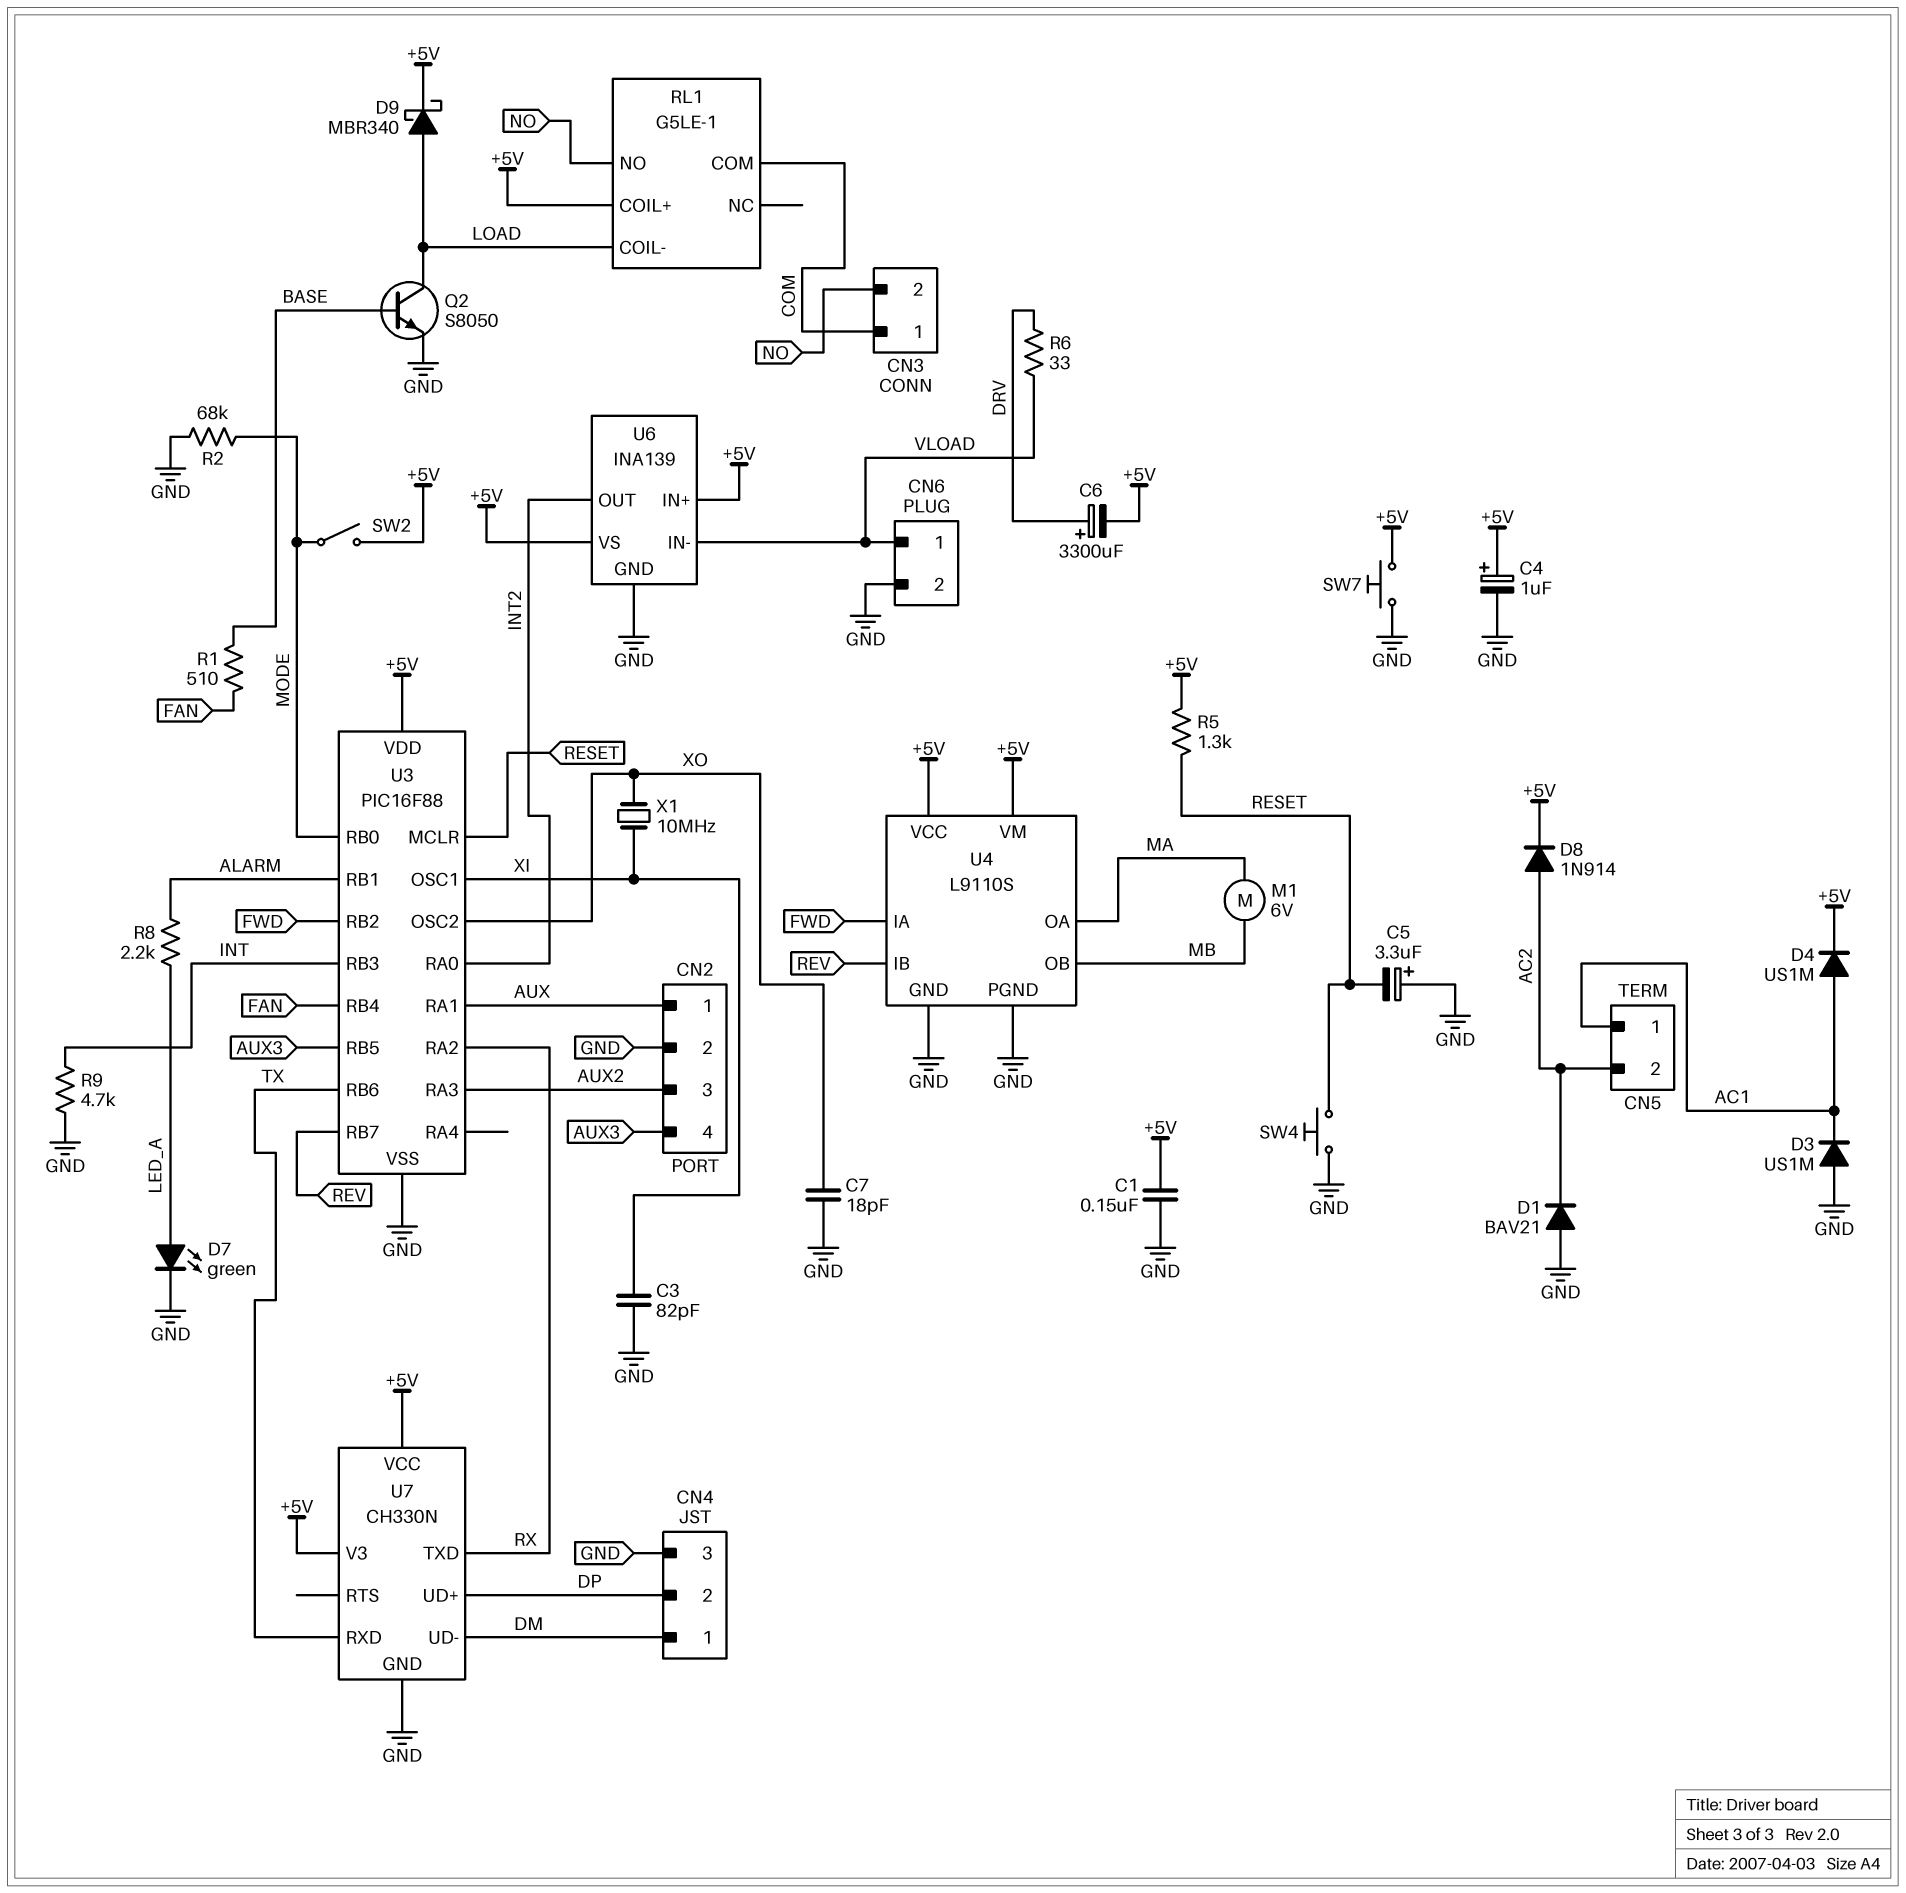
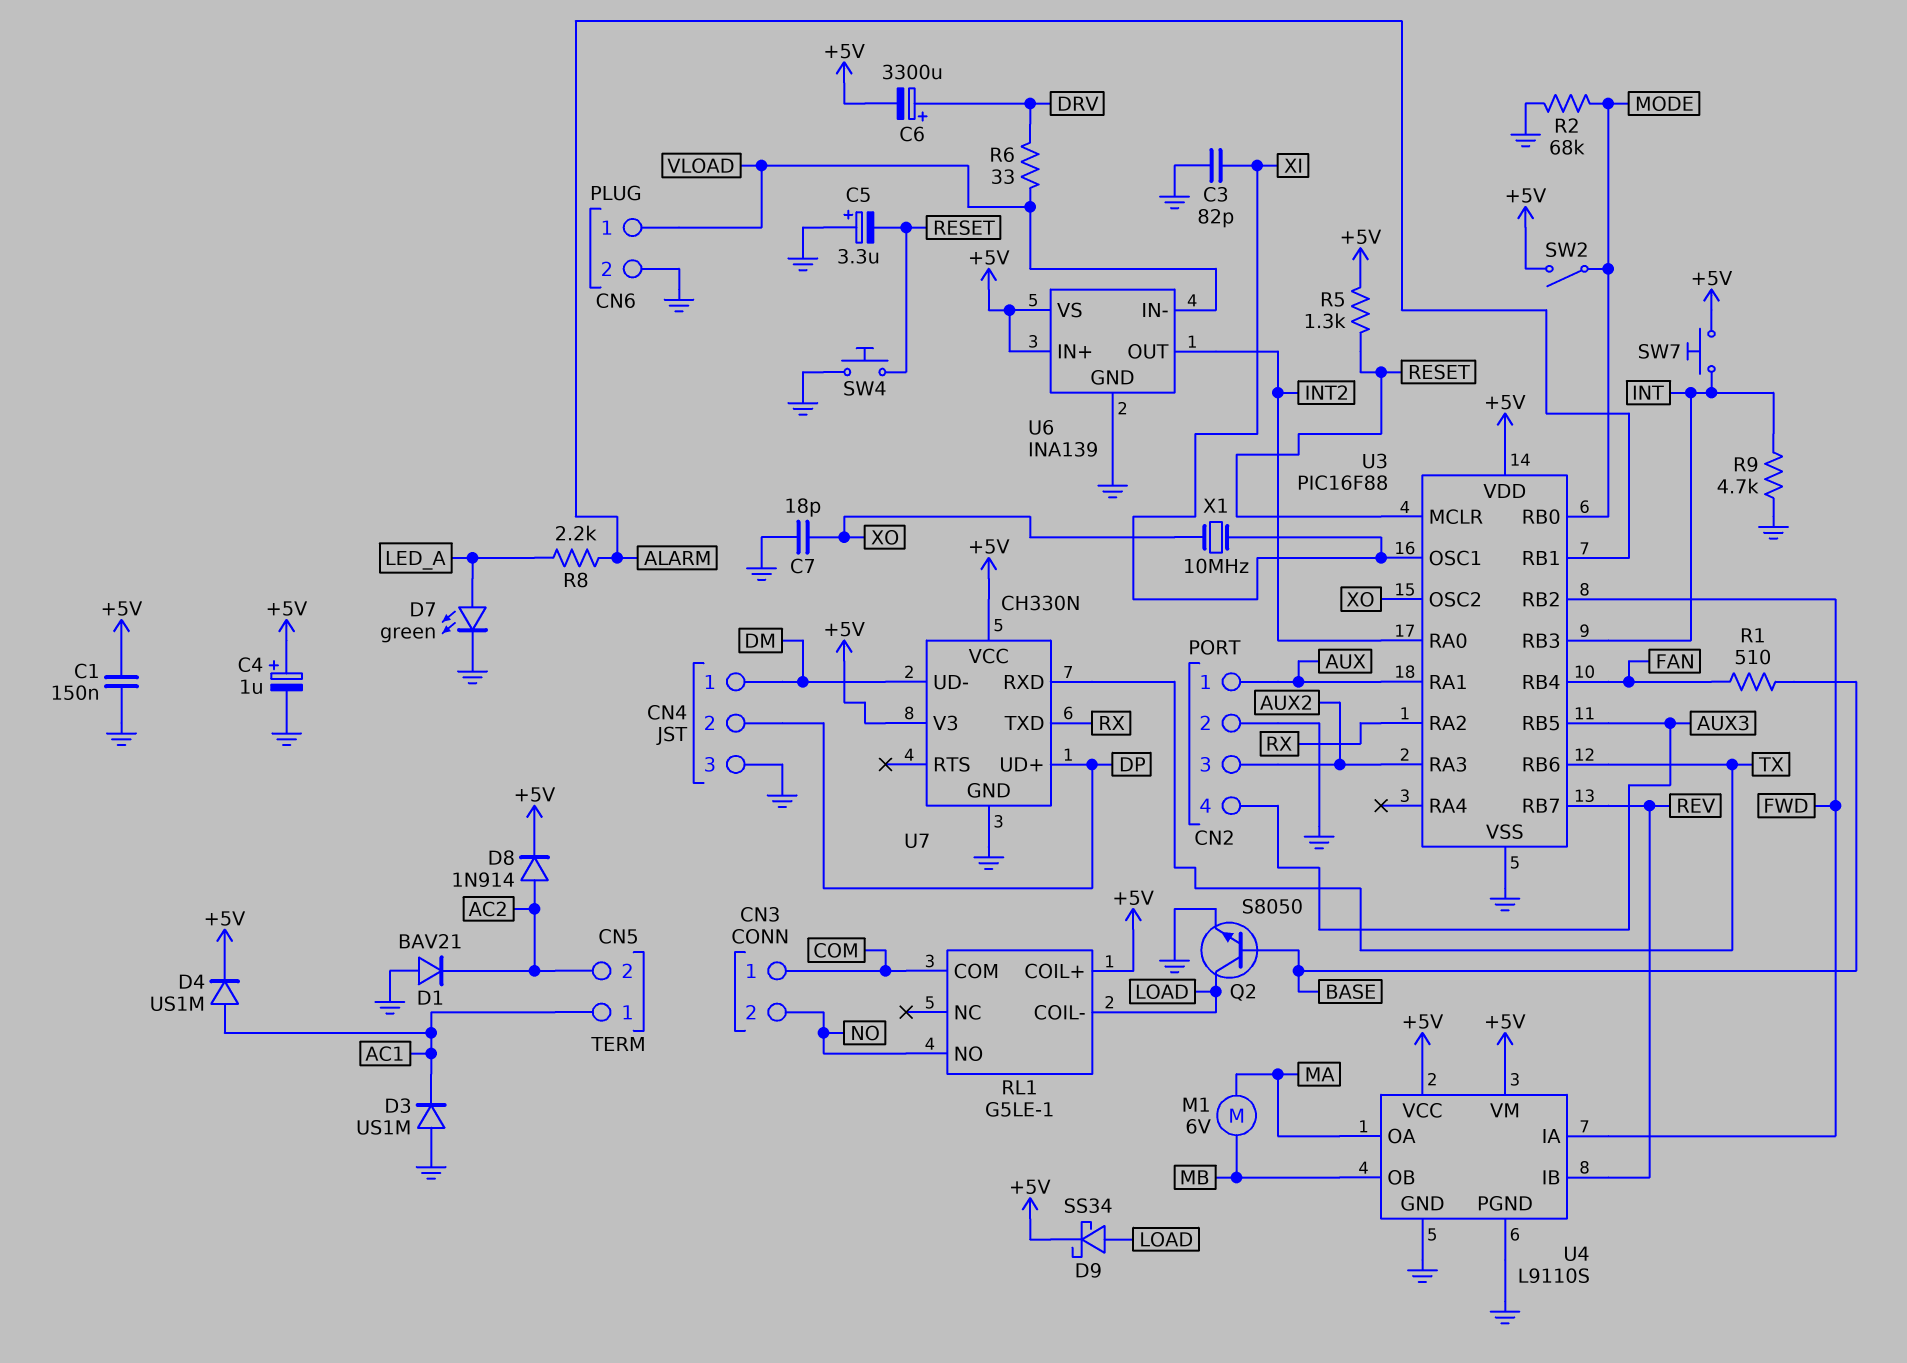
D9: schottky MBR340 (A LOAD, K +5V) -> schottky SS34 (A LOAD, K +5V)
SW7: button (+5V, GND) -> button (+5V, INT)

